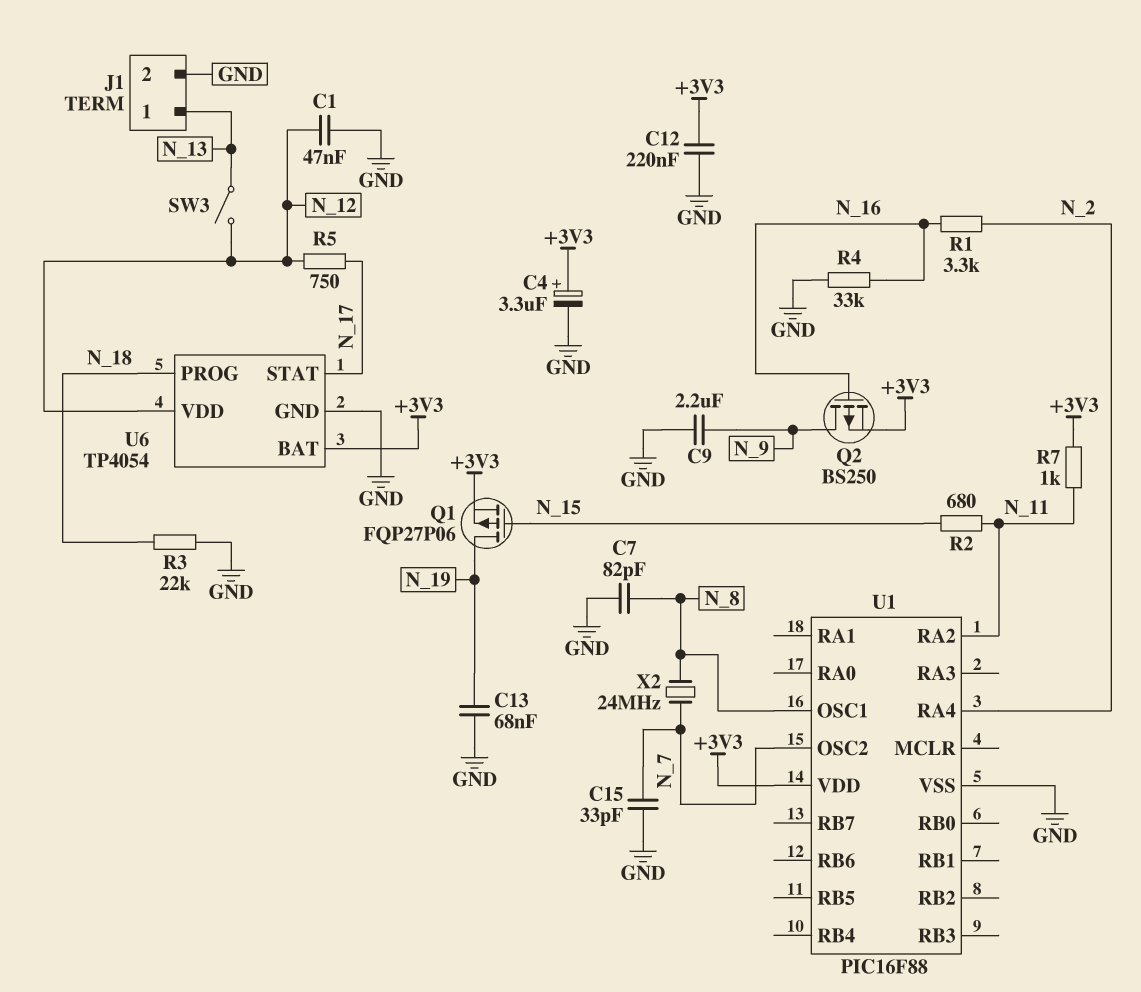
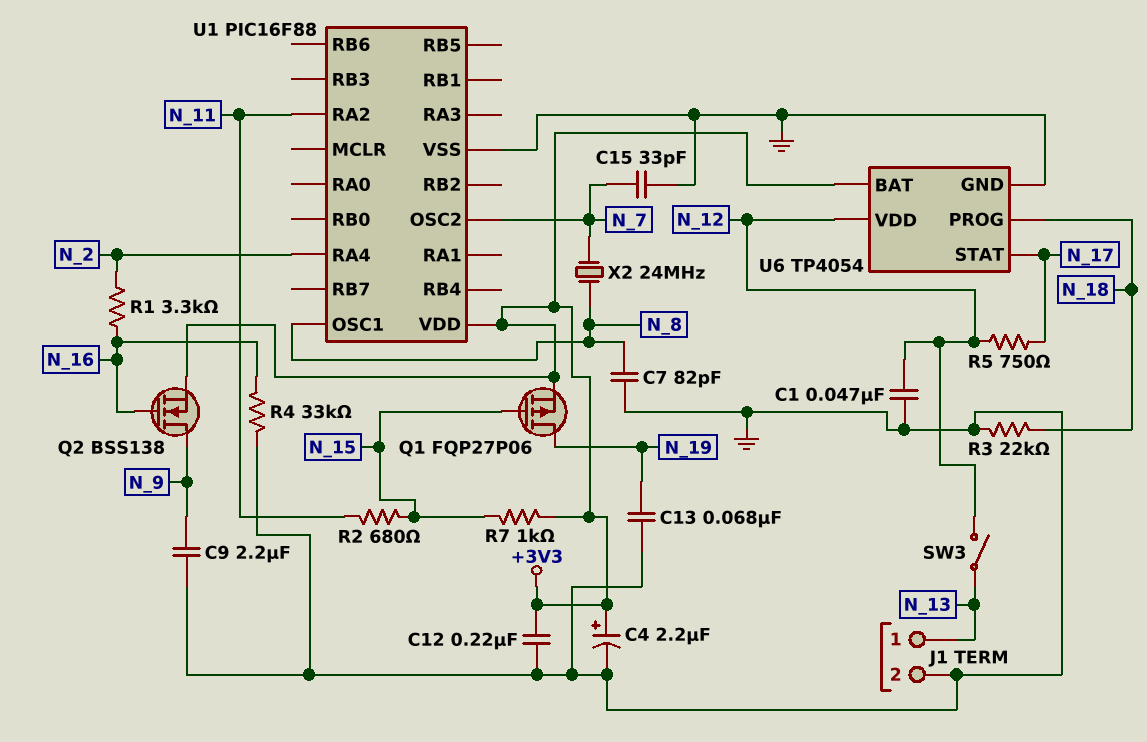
C4: 3.3uF (plus +3V3, minus GND) -> 2.2uF (plus +3V3, minus GND)
Q2: PMOS BS250 (G N_16, D N_9, S +3V3) -> NMOS BSS138 (G N_16, D N_9, S +3V3)
R7: 1k (+3V3, N_11) -> 1k (+3V3, N_15)

